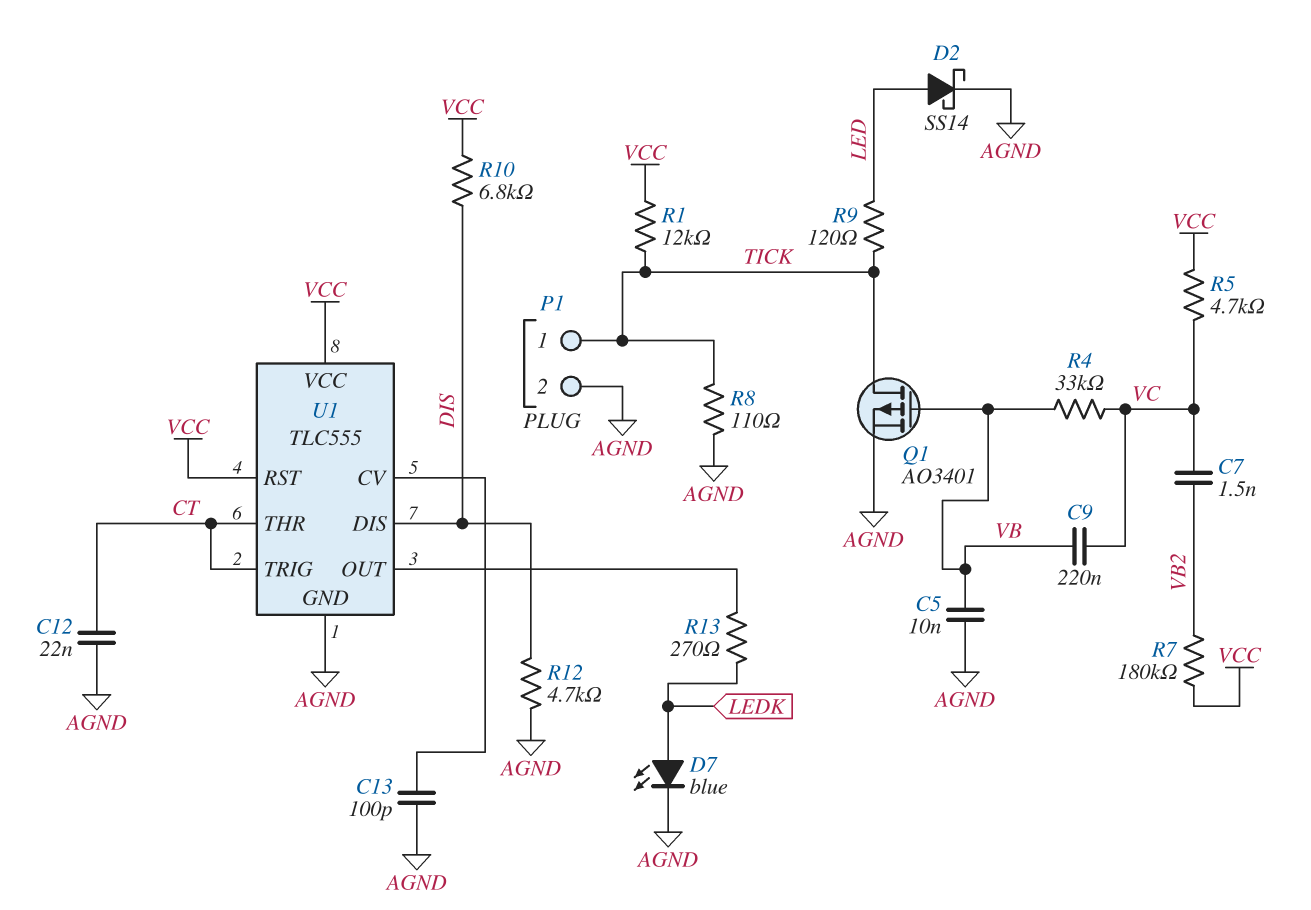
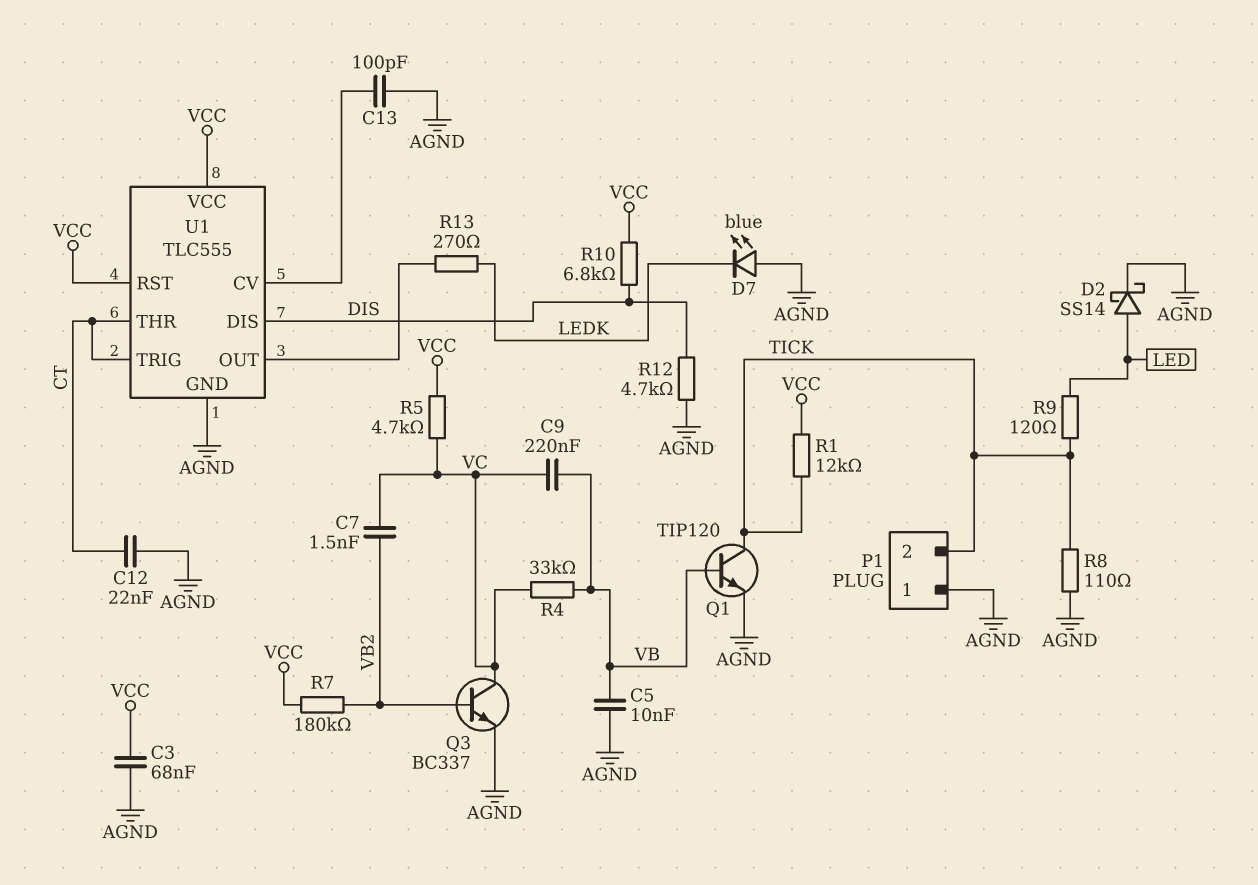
C3: none -> 68nF (AGND, VCC)
D7: LED blue (A LEDK, K AGND) -> LED blue (A AGND, K LEDK)
P1 pin 1: TICK -> AGND
P1 pin 2: AGND -> TICK
Q1: PMOS AO3401 (G VB, D TICK, S AGND) -> NPN TIP120 (B VB, C TICK, E AGND)
Q3: none -> NPN BC337 (B VB2, C VC, E AGND)

